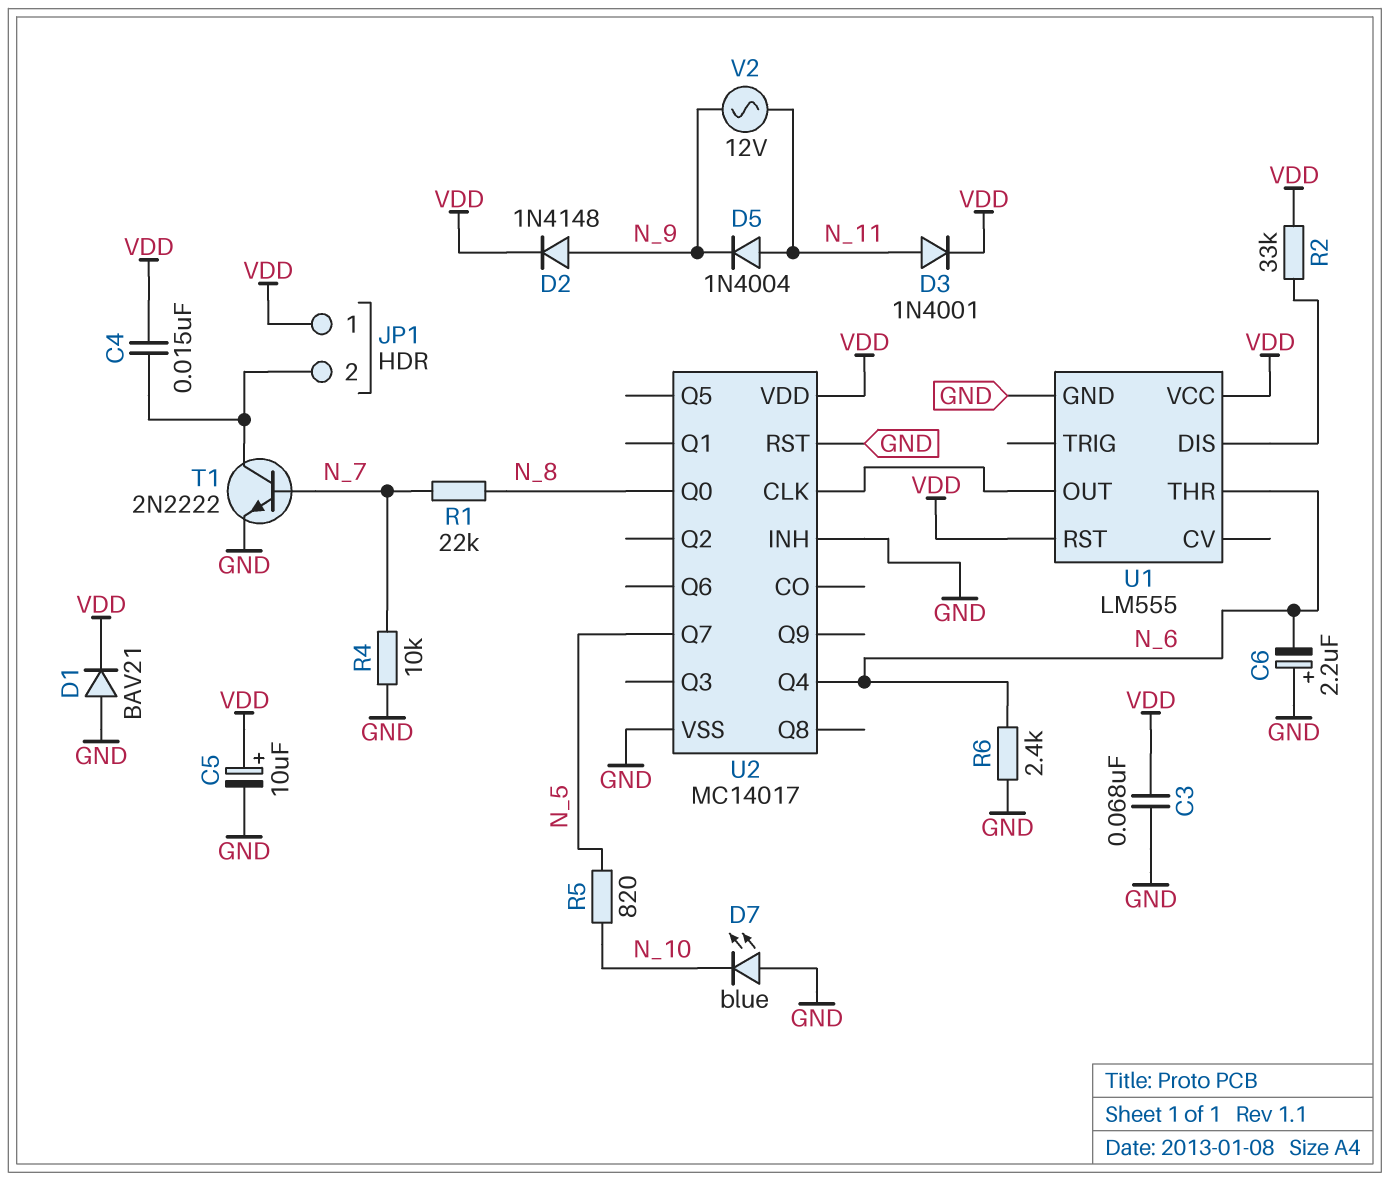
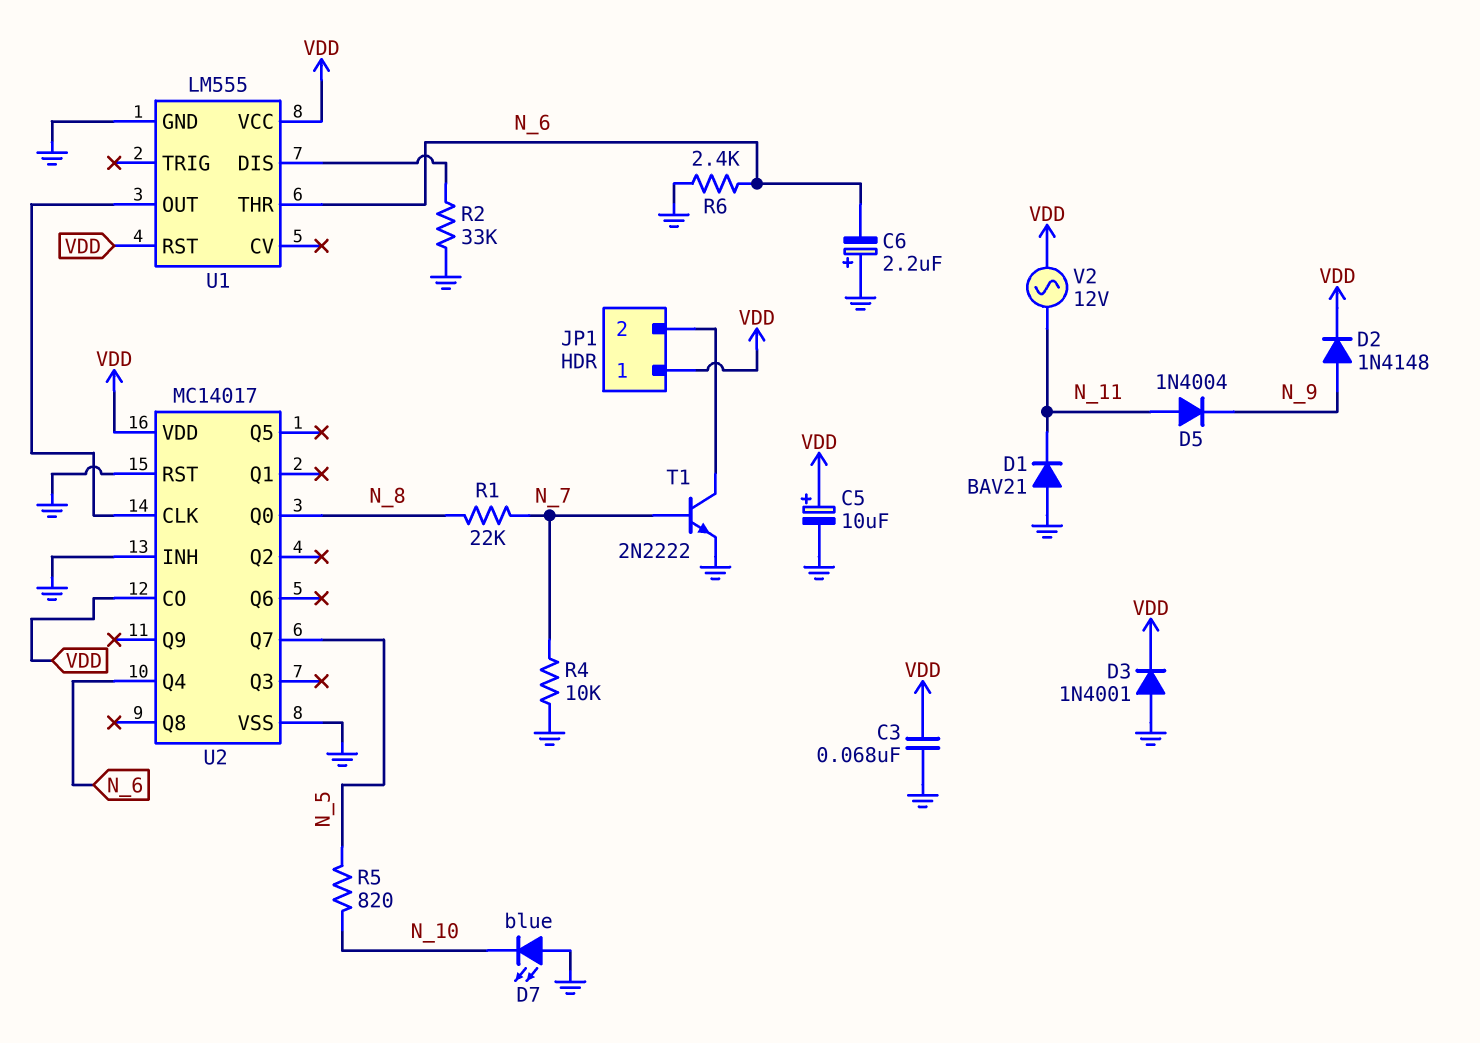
C4: 15nF (JP1/2, VDD) -> none
D1: diode BAV21 (A GND, K VDD) -> diode BAV21 (A GND, K N_11)
D3: diode 1N4001 (A N_11, K VDD) -> diode 1N4001 (A GND, K VDD)
R2: 33k (U1/DIS, VDD) -> 33k (GND, U1/DIS)
U2 pin CO: none -> VDD
V2: AC 12V (N_9, N_11) -> AC 12V (N_11, VDD)

